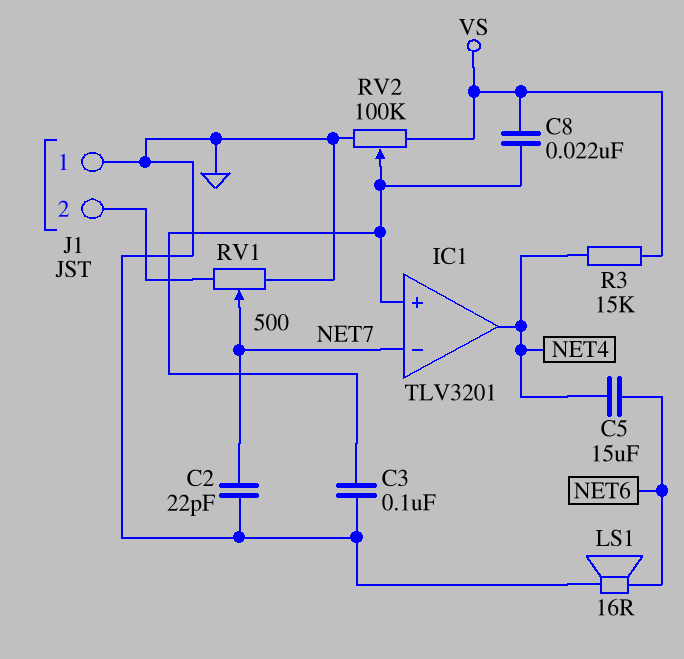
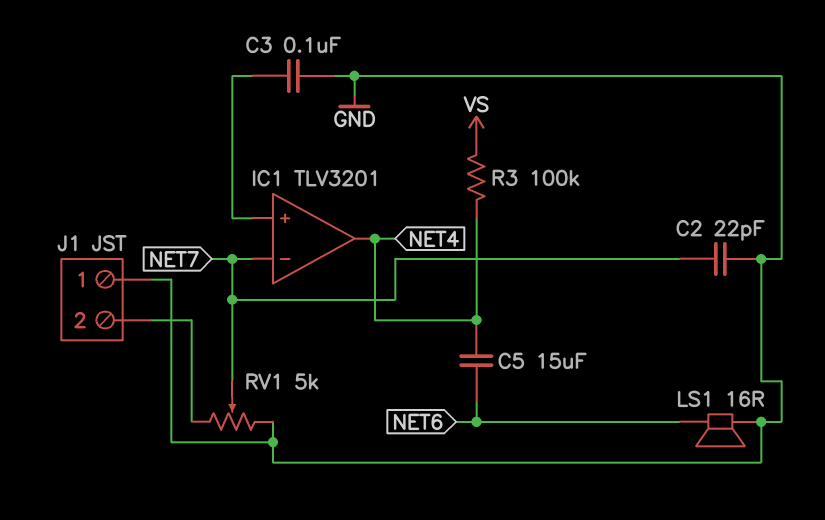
C8: 22nF (IC1/in+, VS) -> none
R3: 15k (NET4, VS) -> 100k (NET4, VS)
RV1: 500 (GND, J1/2, wiper NET7) -> 5k (GND, J1/2, wiper NET7)
RV2: 100k (GND, VS, wiper IC1/in+) -> none

